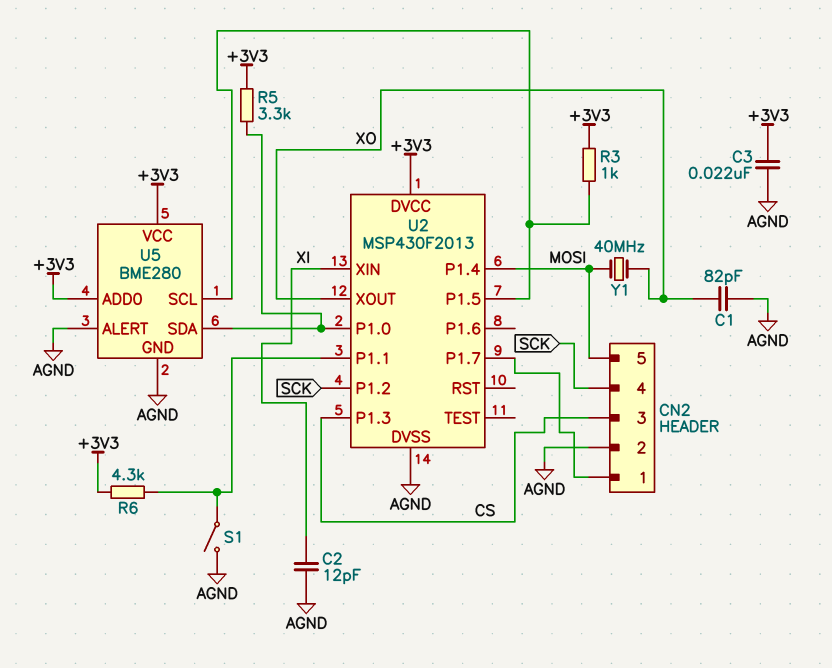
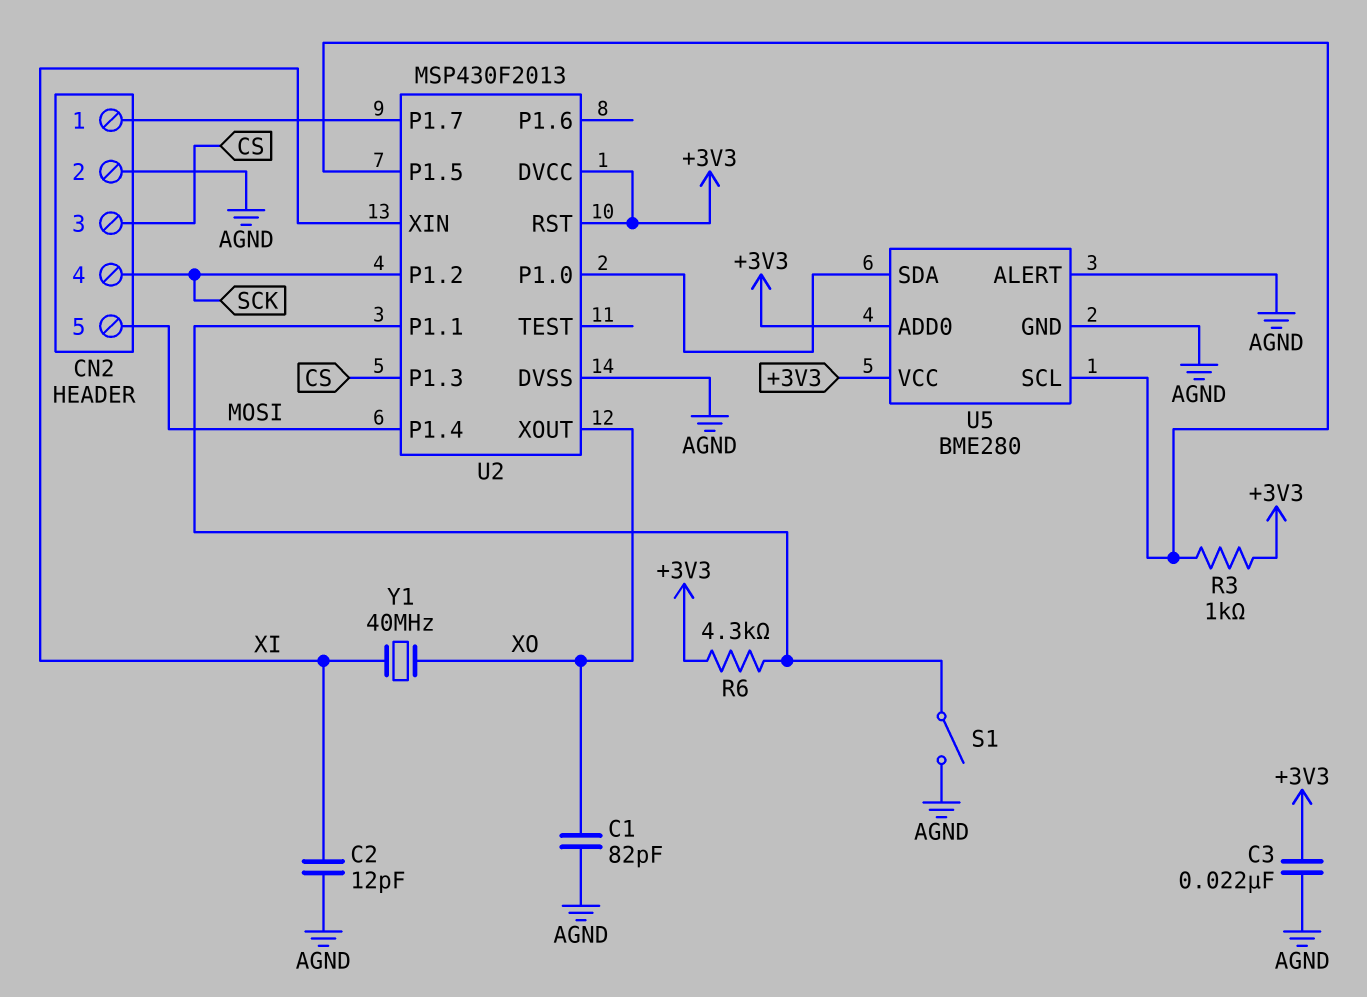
R5: 3.3k (+3V3, U2/P1.0) -> none
U2 pin RST: none -> +3V3
Y1: 40MHz (MOSI, XO) -> 40MHz (XI, XO)

